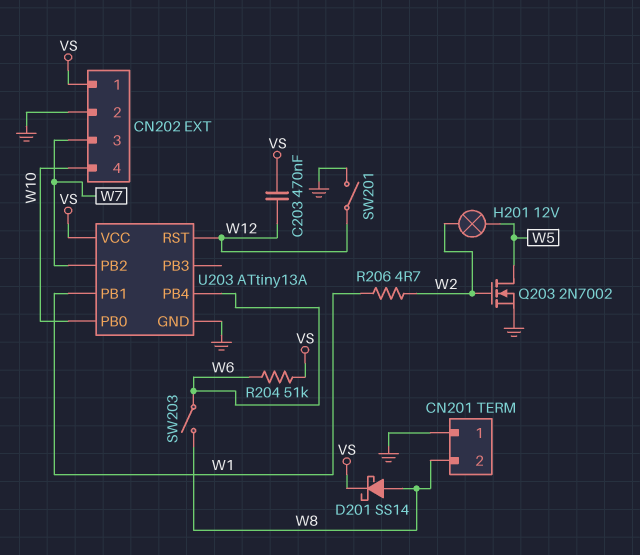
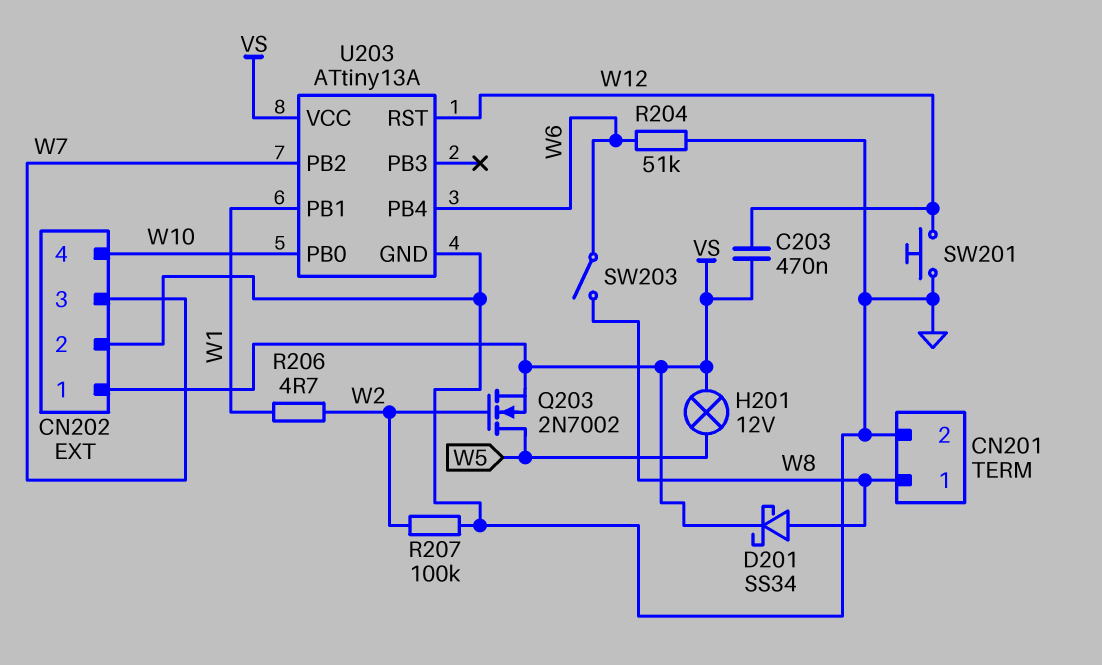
CN201 pin 1: GND -> W8
CN201 pin 2: W8 -> GND
D201: schottky SS14 (A W8, K VS) -> schottky SS34 (A W8, K VS)
H201: lamp 12V (W2, W5) -> lamp 12V (VS, W5)
Q203: NMOS 2N7002 (G W2, D W5, S GND) -> NMOS 2N7002 (G W2, D W5, S VS)
R204: 51k (VS, W6) -> 51k (GND, W6)
R207: none -> 100k (GND, W2)
SW201: switch (GND, W12) -> button (GND, W12)

